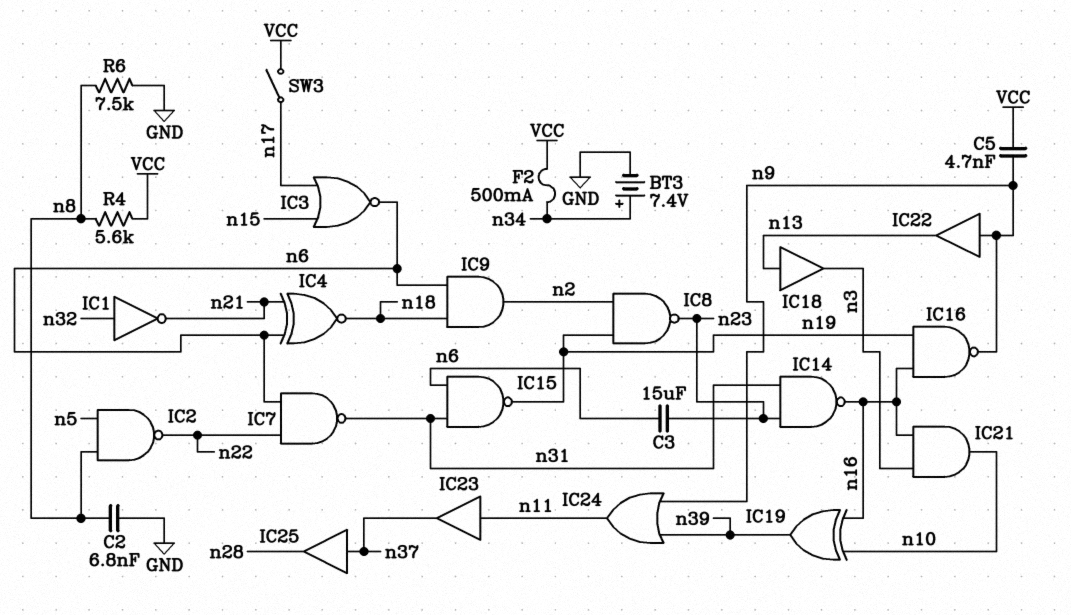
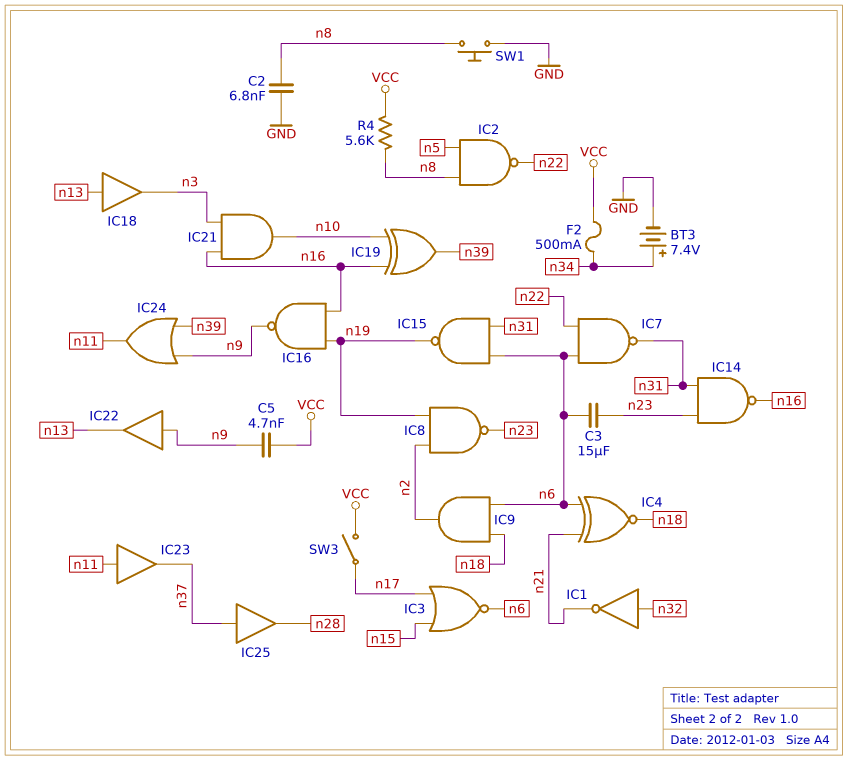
R6: 7.5k (GND, n8) -> none
SW1: none -> button (GND, n8)

